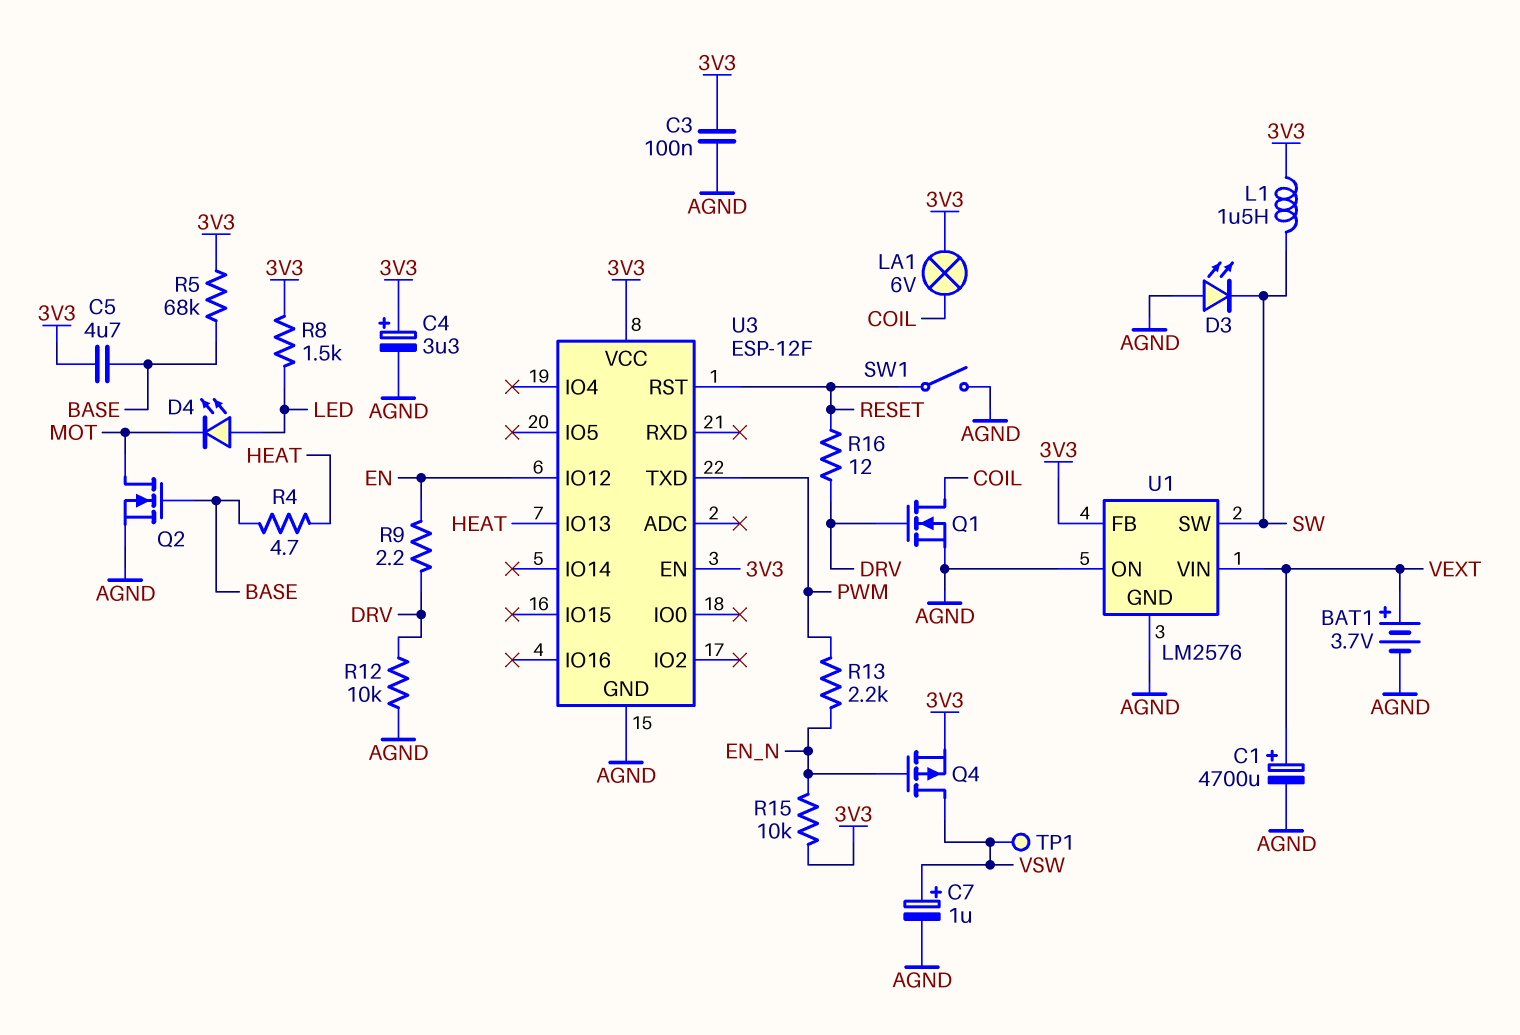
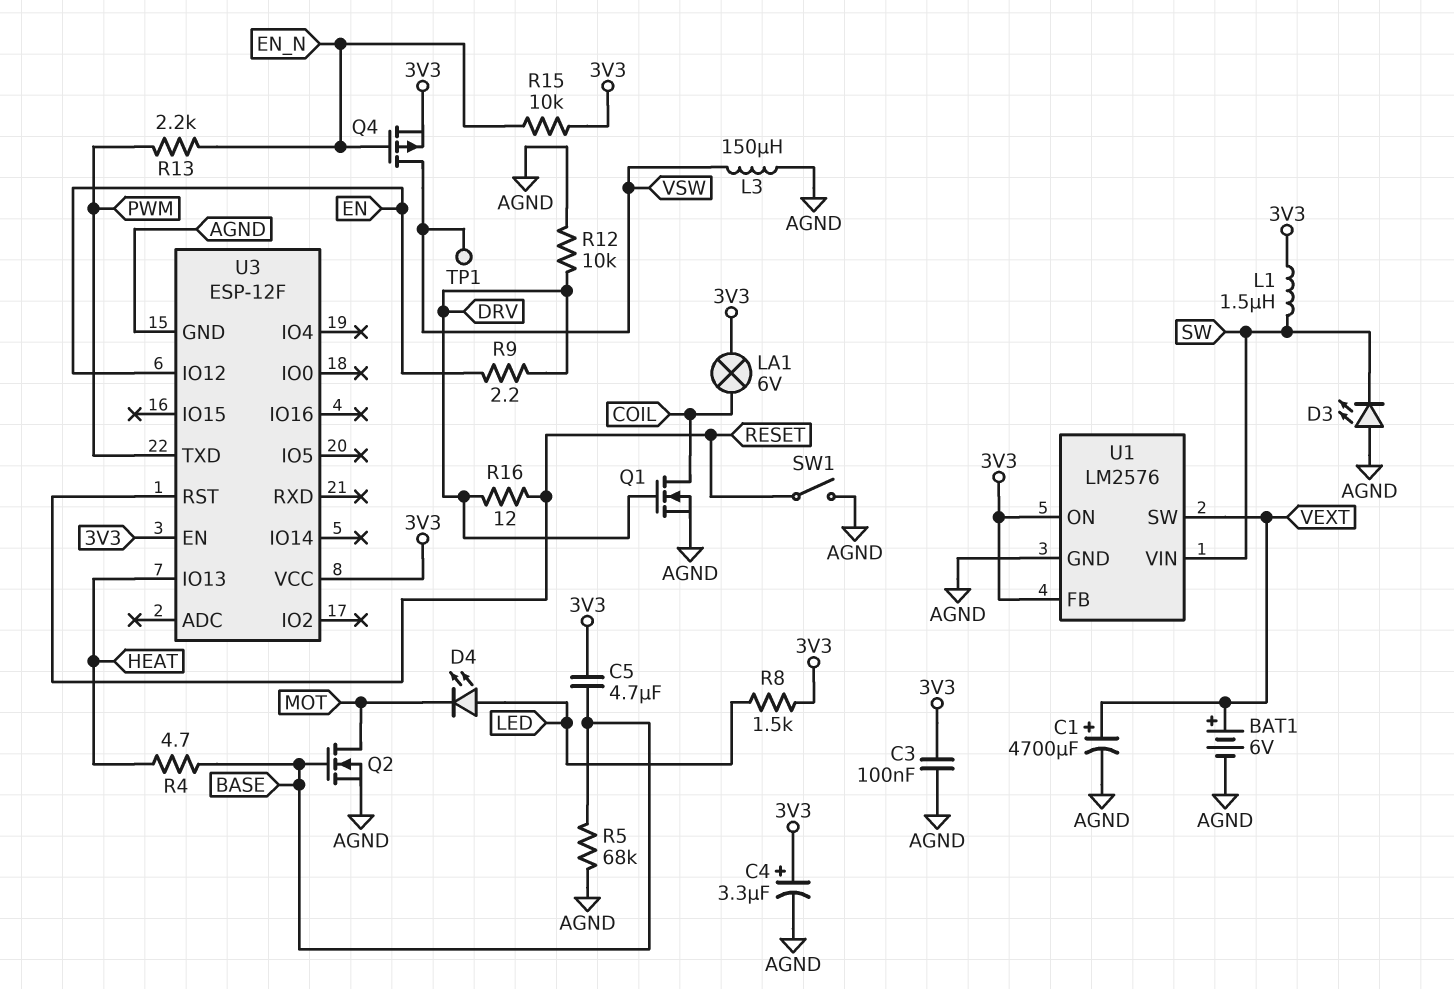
BAT1: 3.7V (plus VEXT, minus AGND) -> 6V (plus VEXT, minus AGND)
C7: 1uF (plus VSW, minus AGND) -> none
L3: none -> 150uH (AGND, VSW)
R5: 68k (3V3, BASE) -> 68k (AGND, BASE)
U1 pin ON: AGND -> 3V3
U1 pin SW: SW -> VEXT
U1 pin VIN: VEXT -> SW

